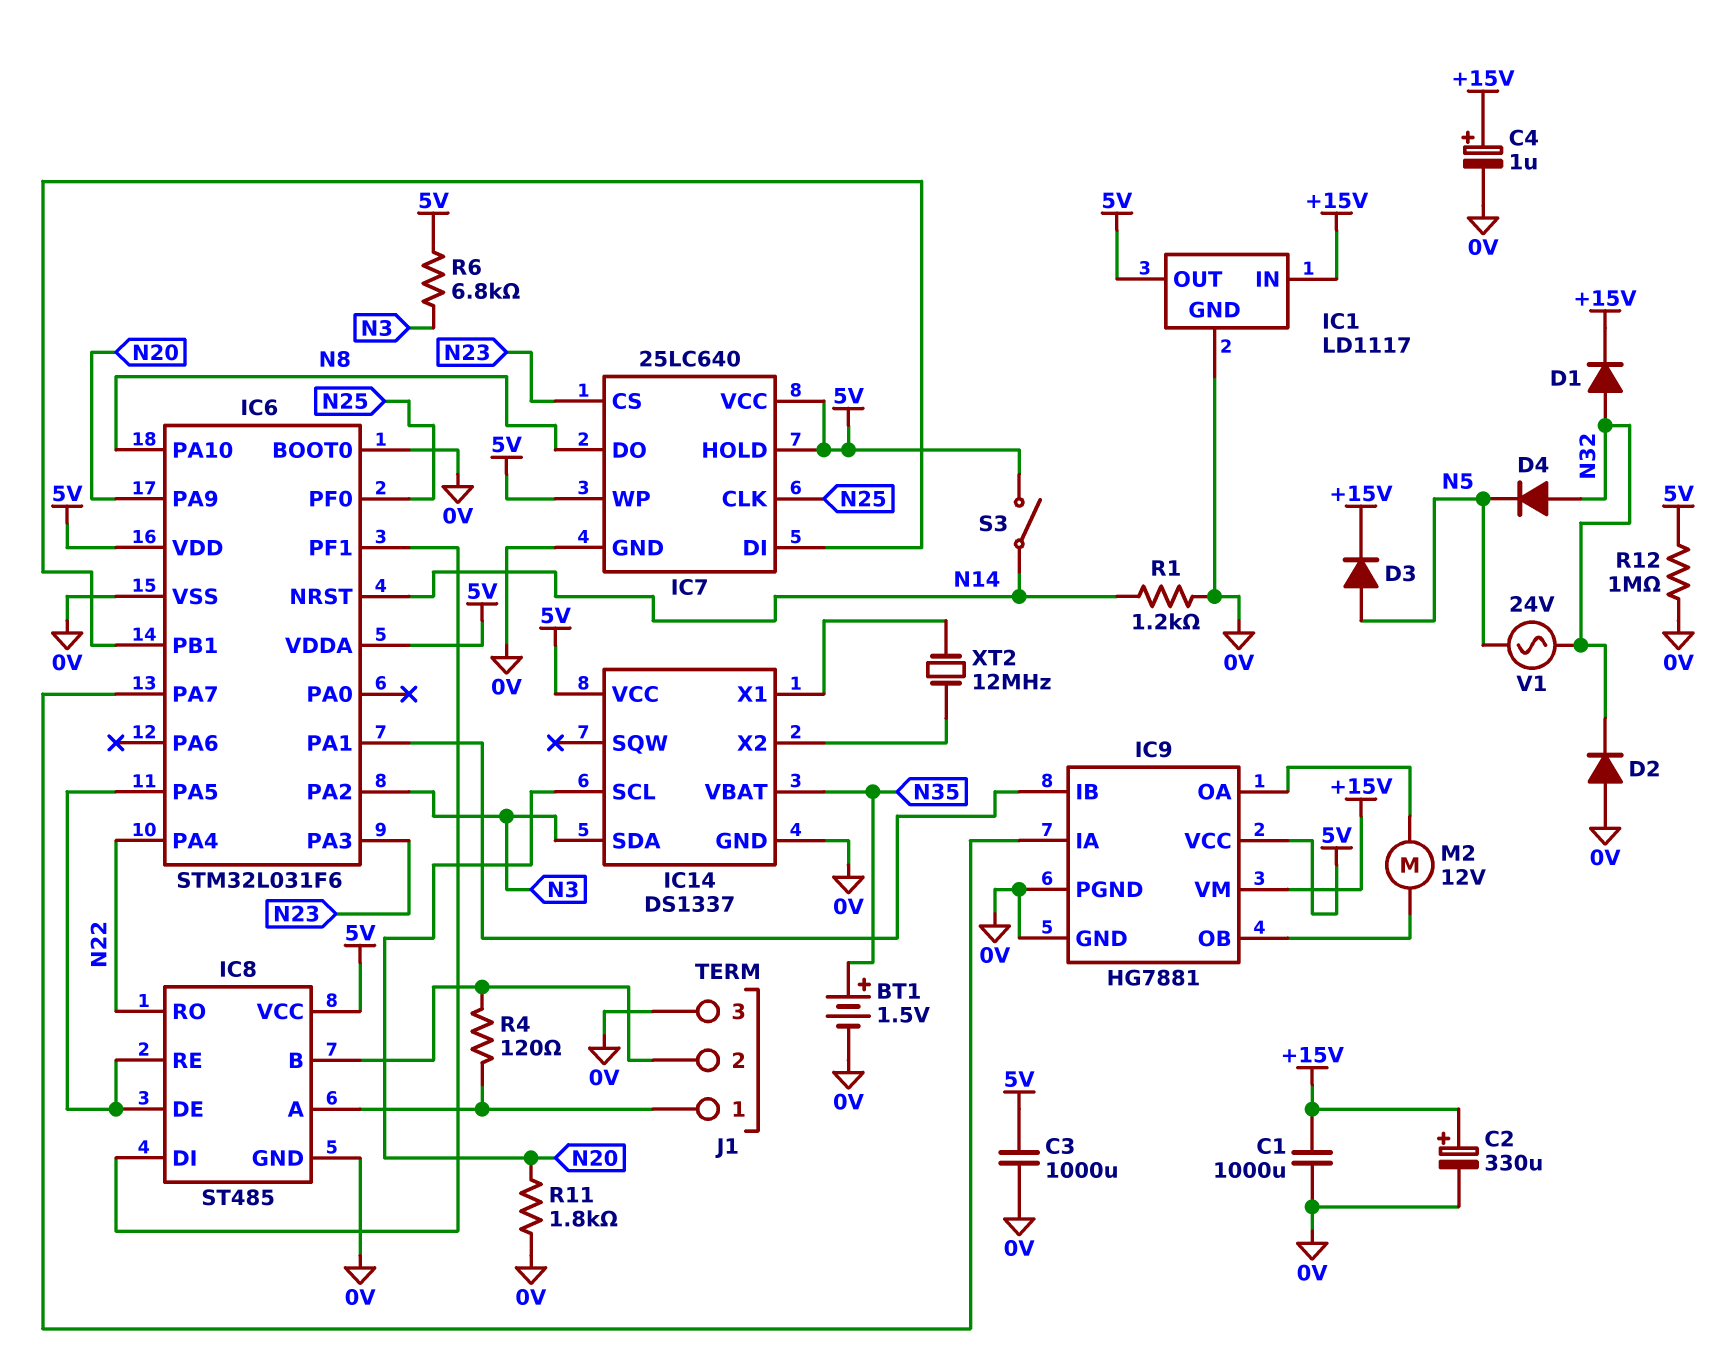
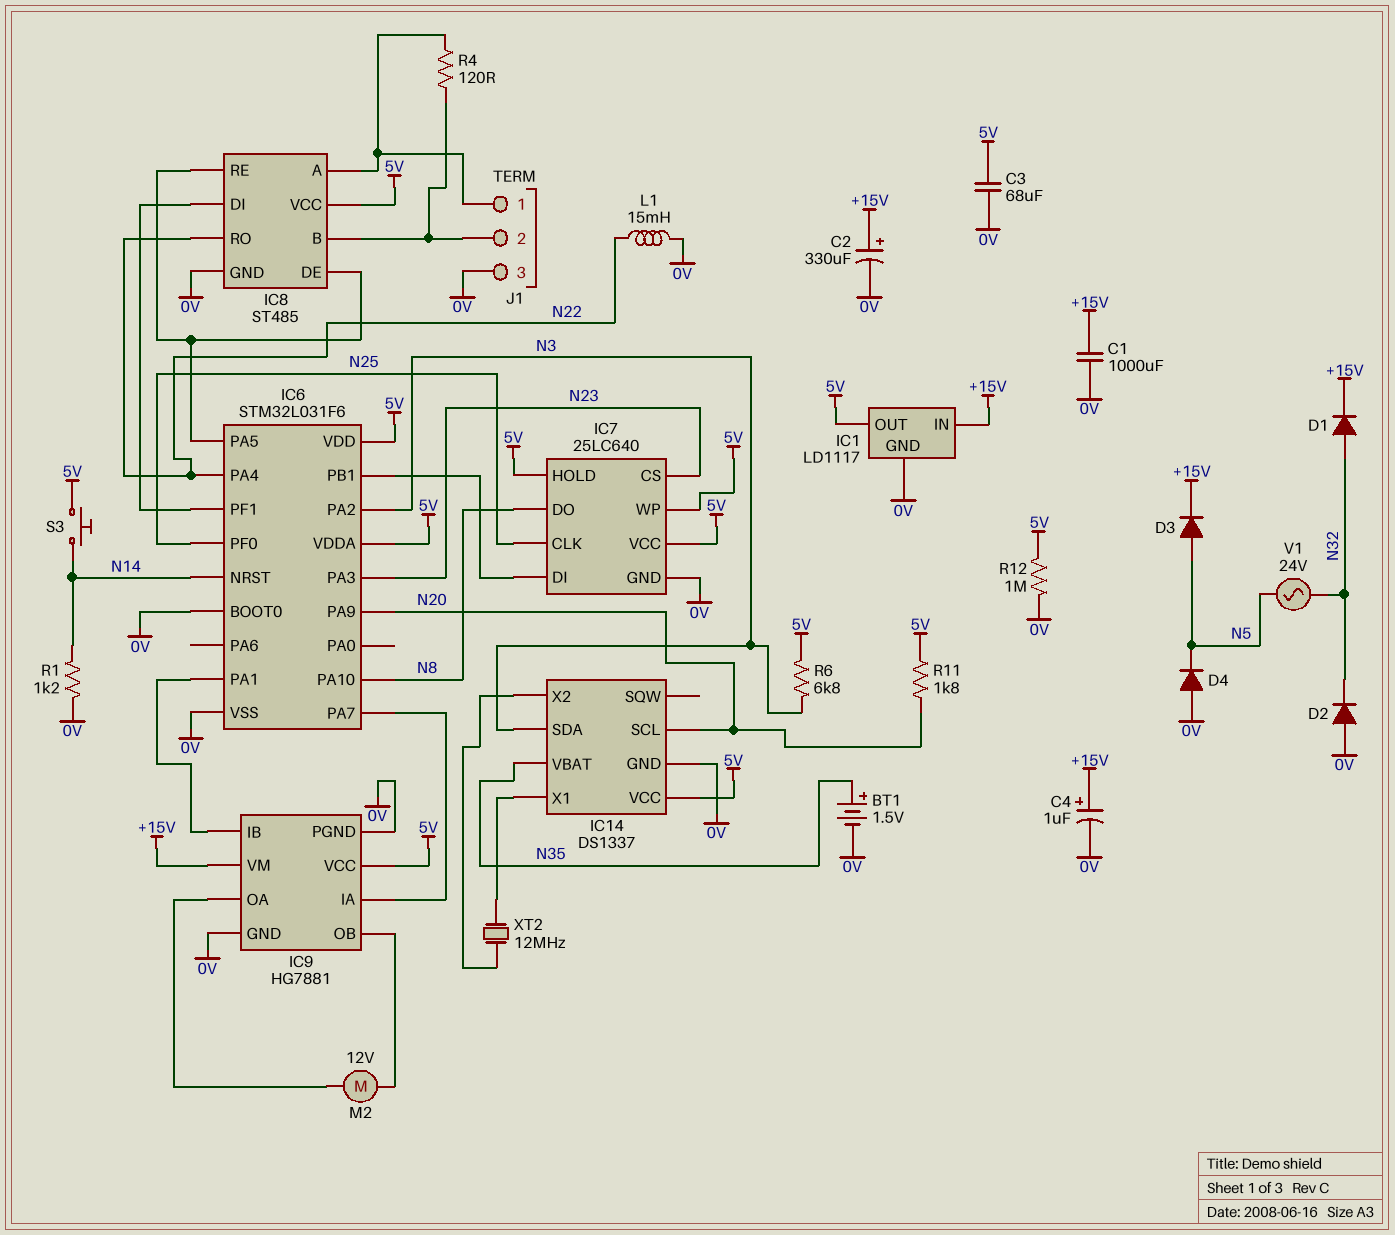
C3: 1000uF (0V, 5V) -> 68uF (0V, 5V)
D4: diode (A N32, K N5) -> diode (A 0V, K N5)
L1: none -> 15mH (0V, N22)
R11: 1.8k (0V, N20) -> 1.8k (5V, N20)
S3: switch (5V, N14) -> button (5V, N14)

